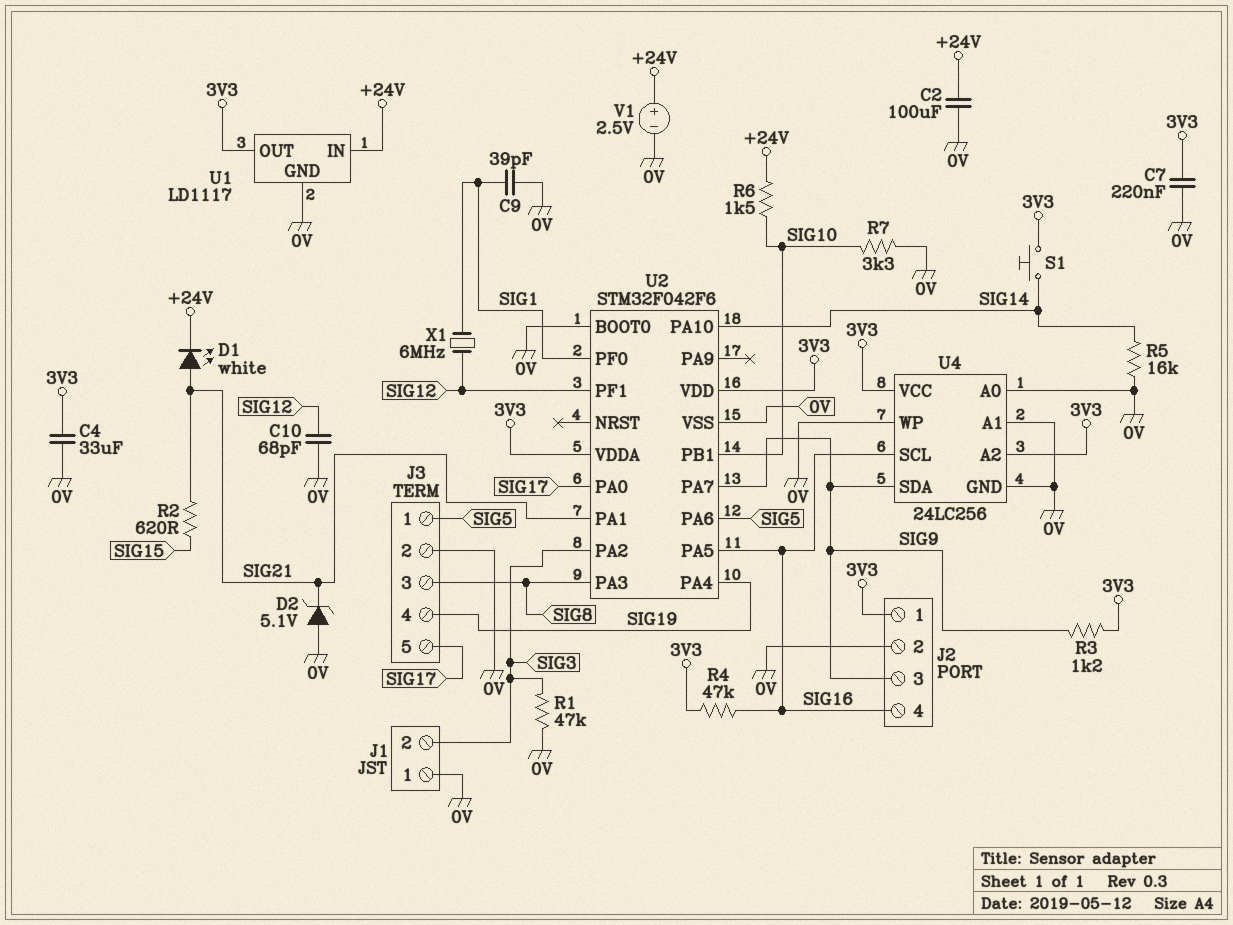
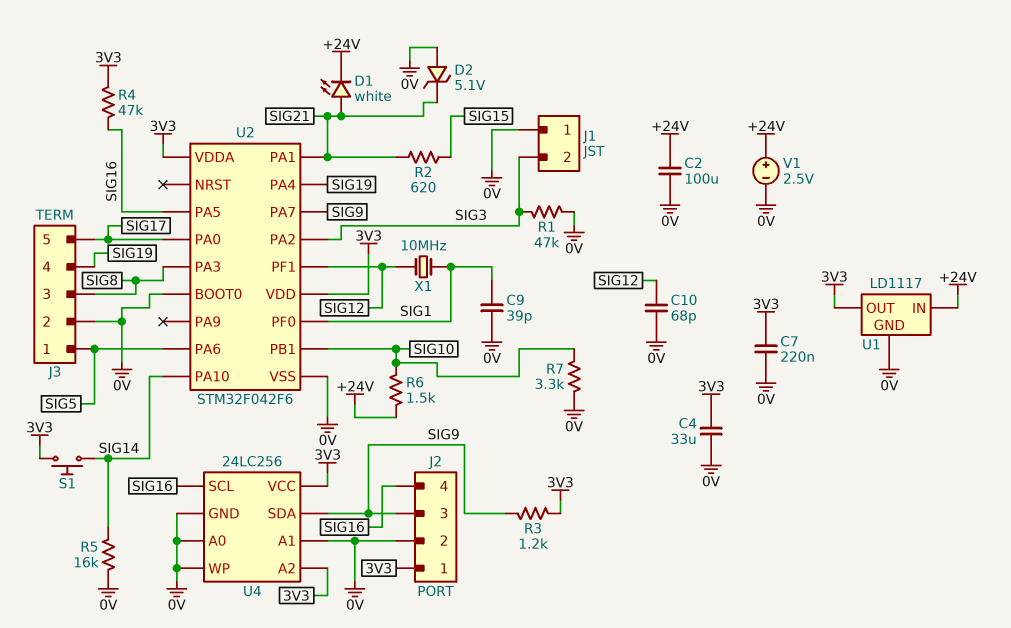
X1: 6MHz (SIG1, SIG12) -> 10MHz (SIG1, SIG12)

